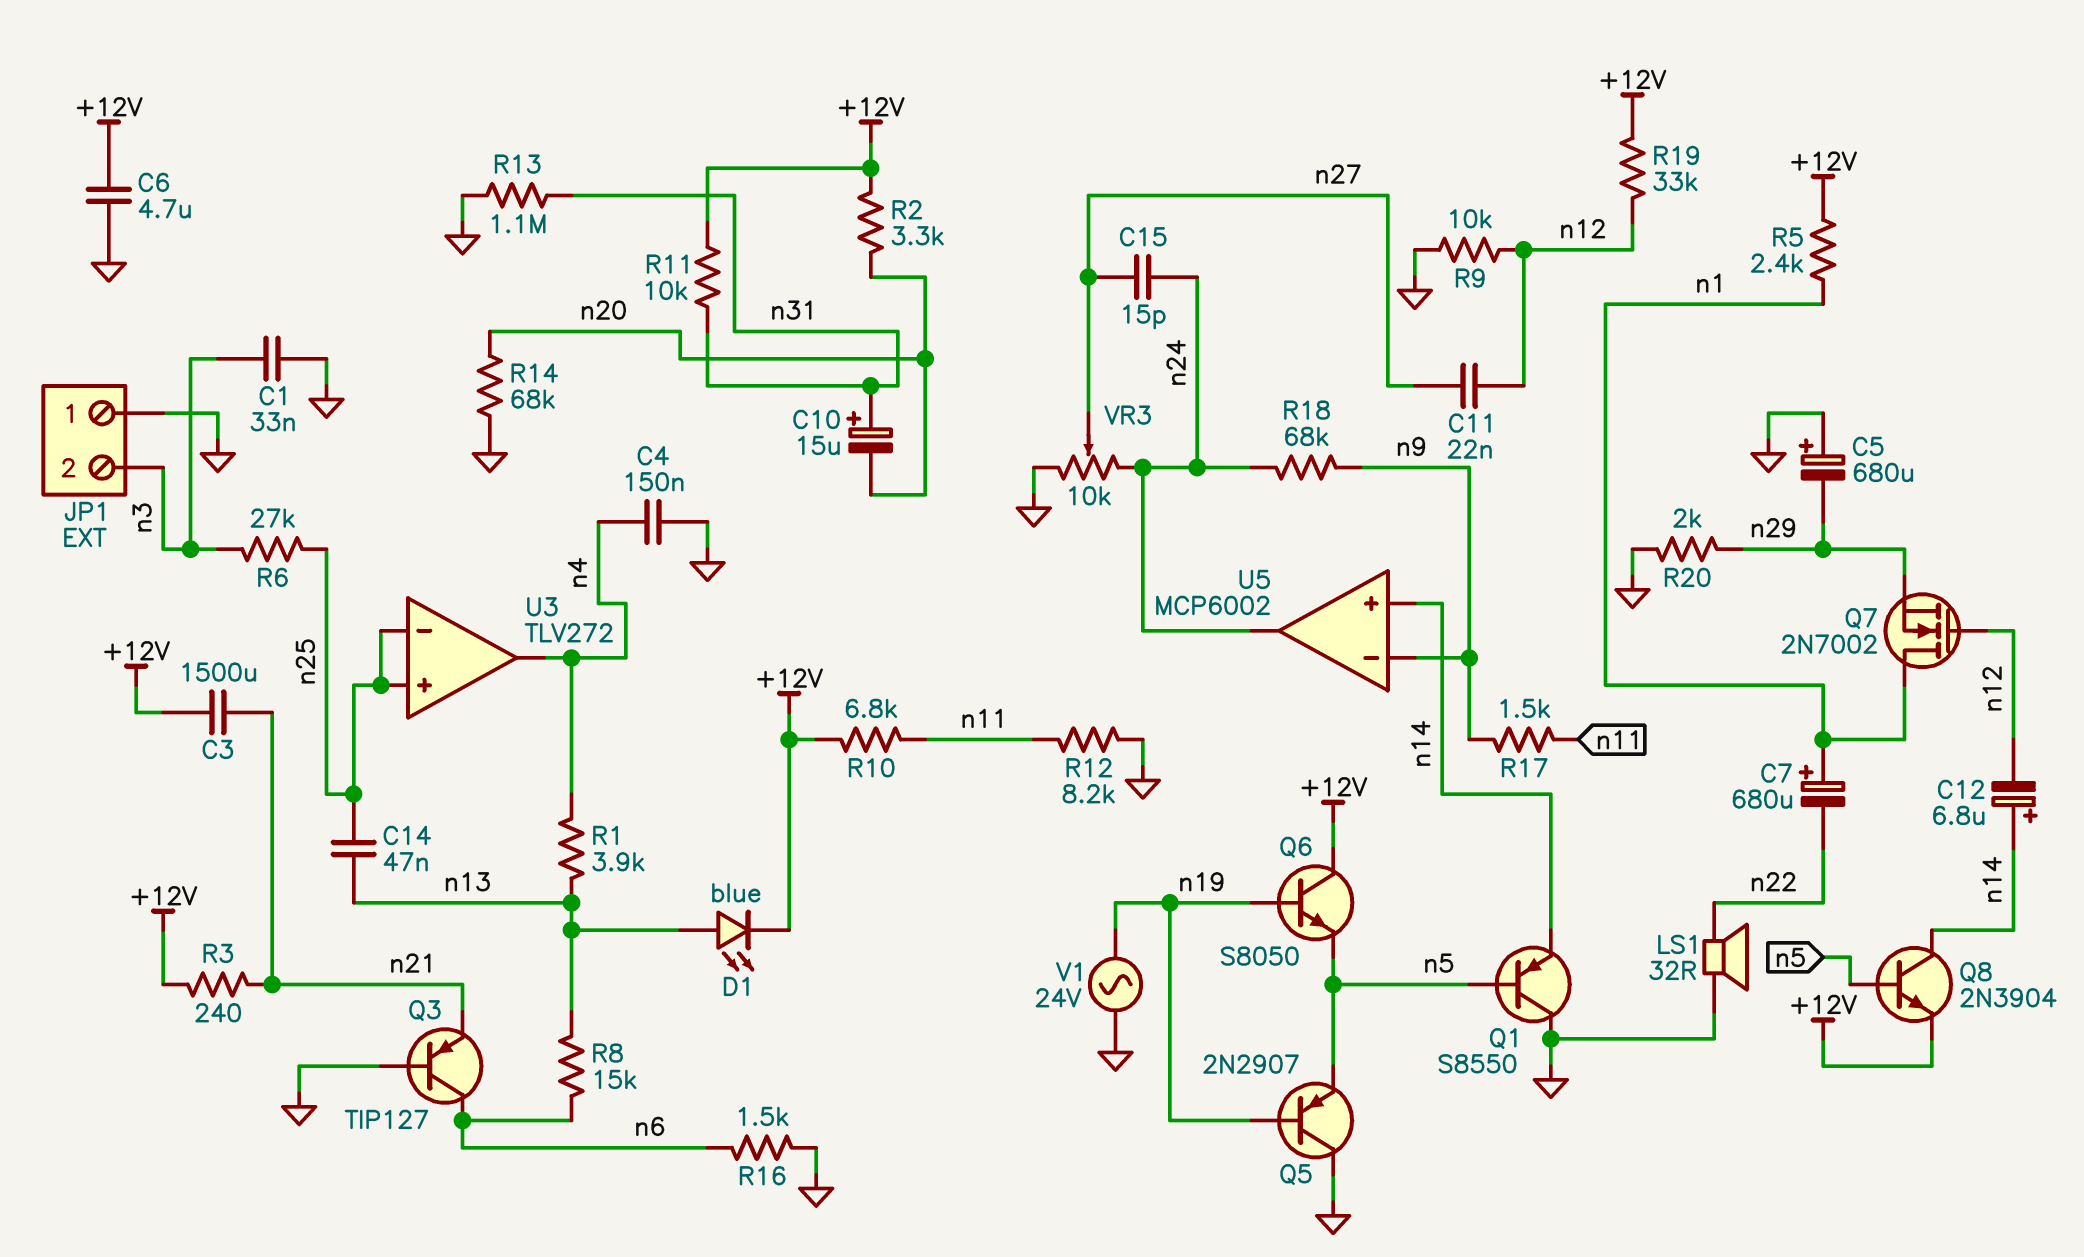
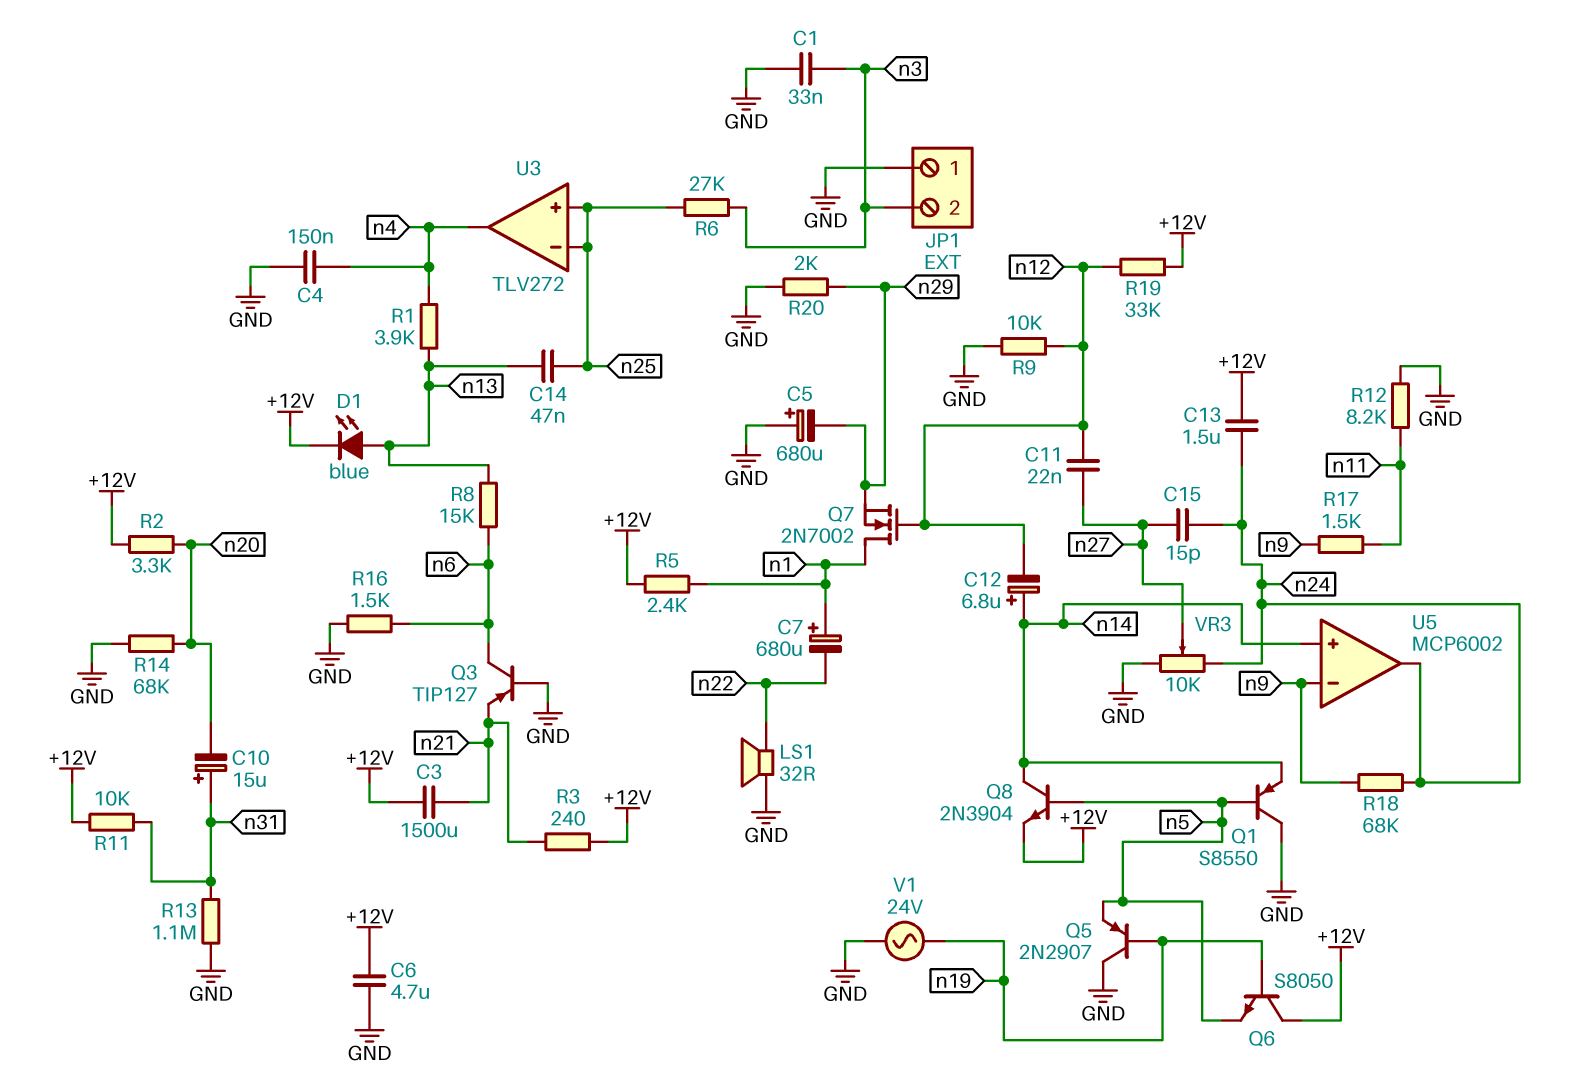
C13: none -> 1.5uF (+12V, n24)
R10: 6.8k (+12V, n11) -> none

